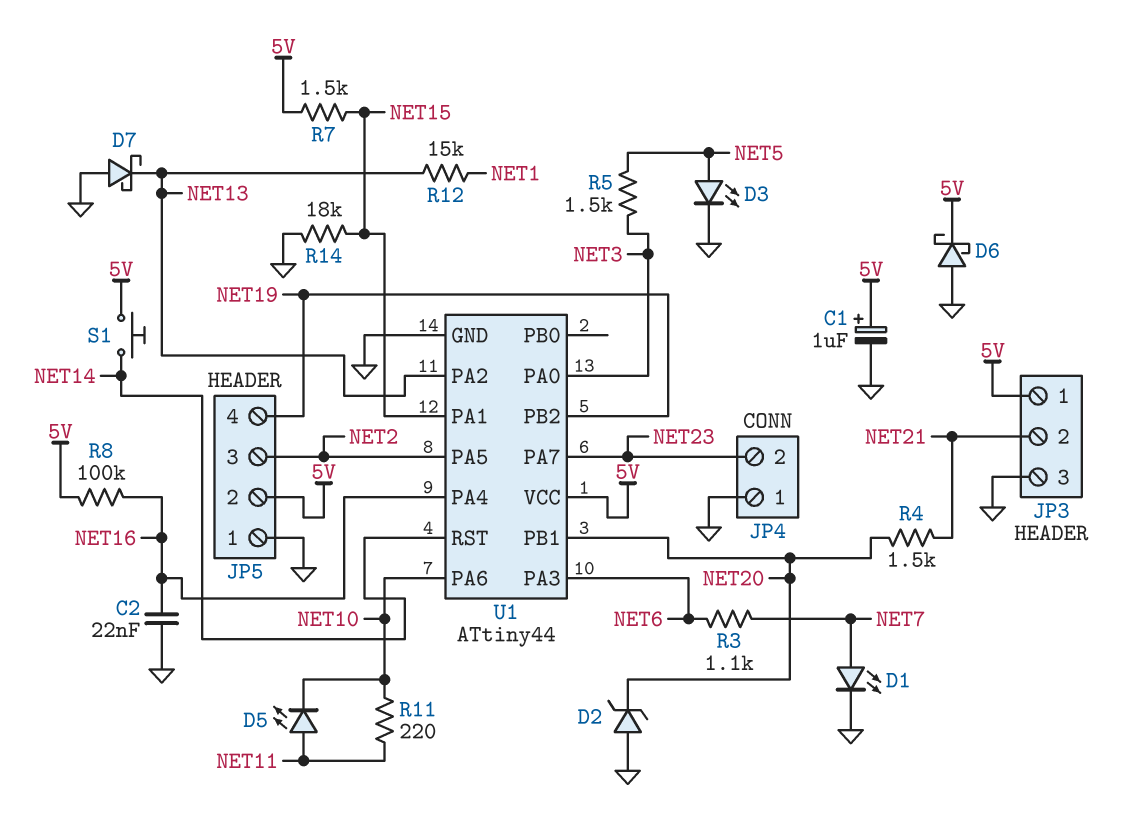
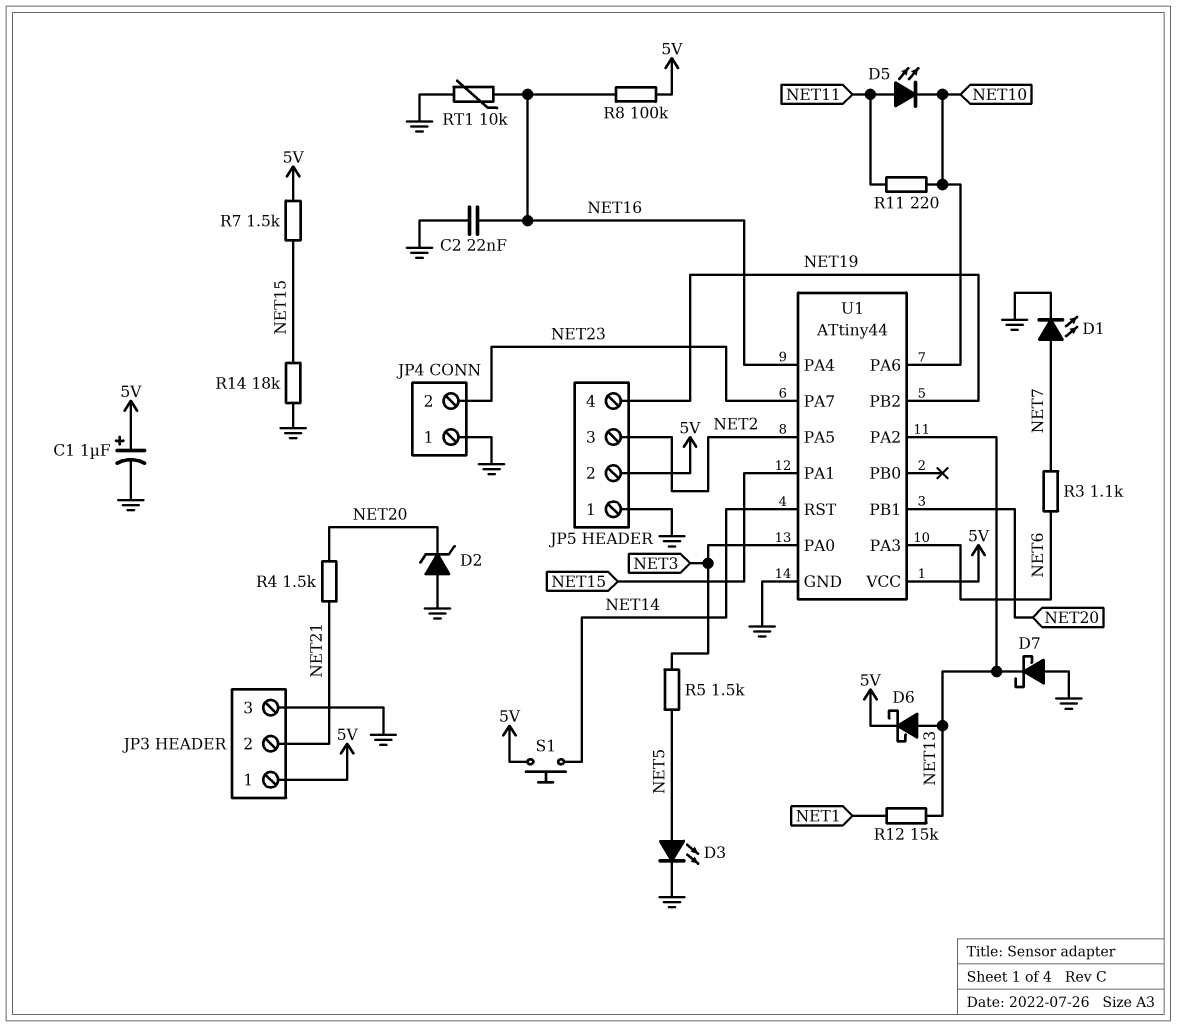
D6: schottky (A GND, K 5V) -> schottky (A NET13, K 5V)
RT1: none -> 10k (GND, NET16)

